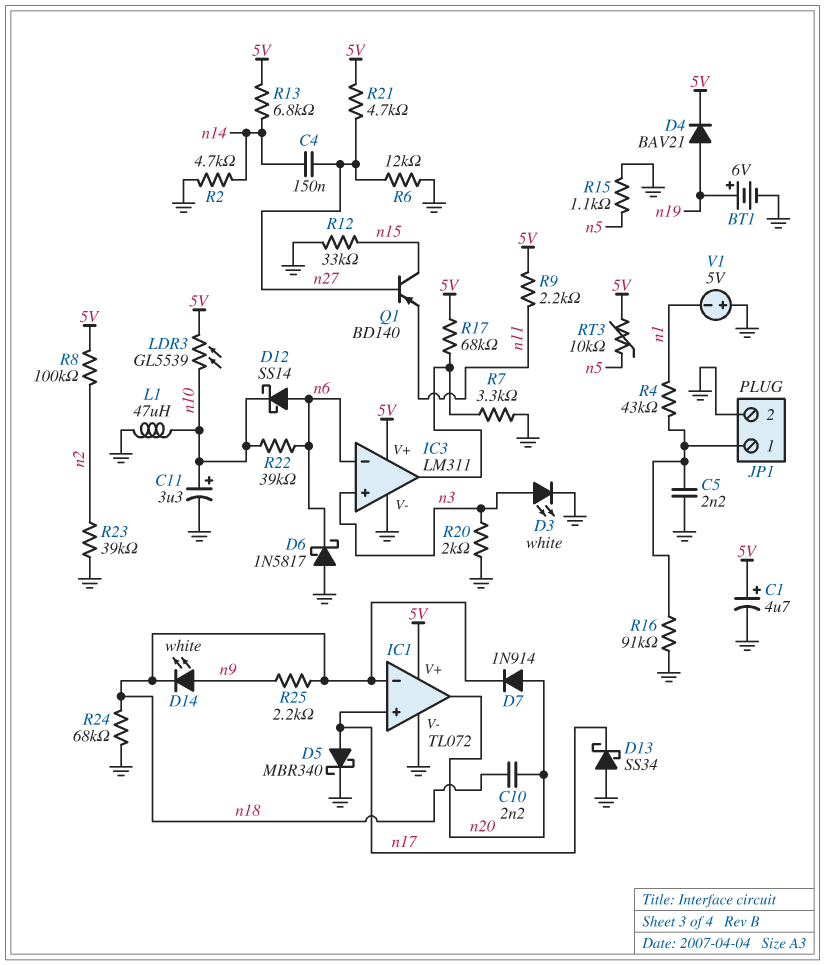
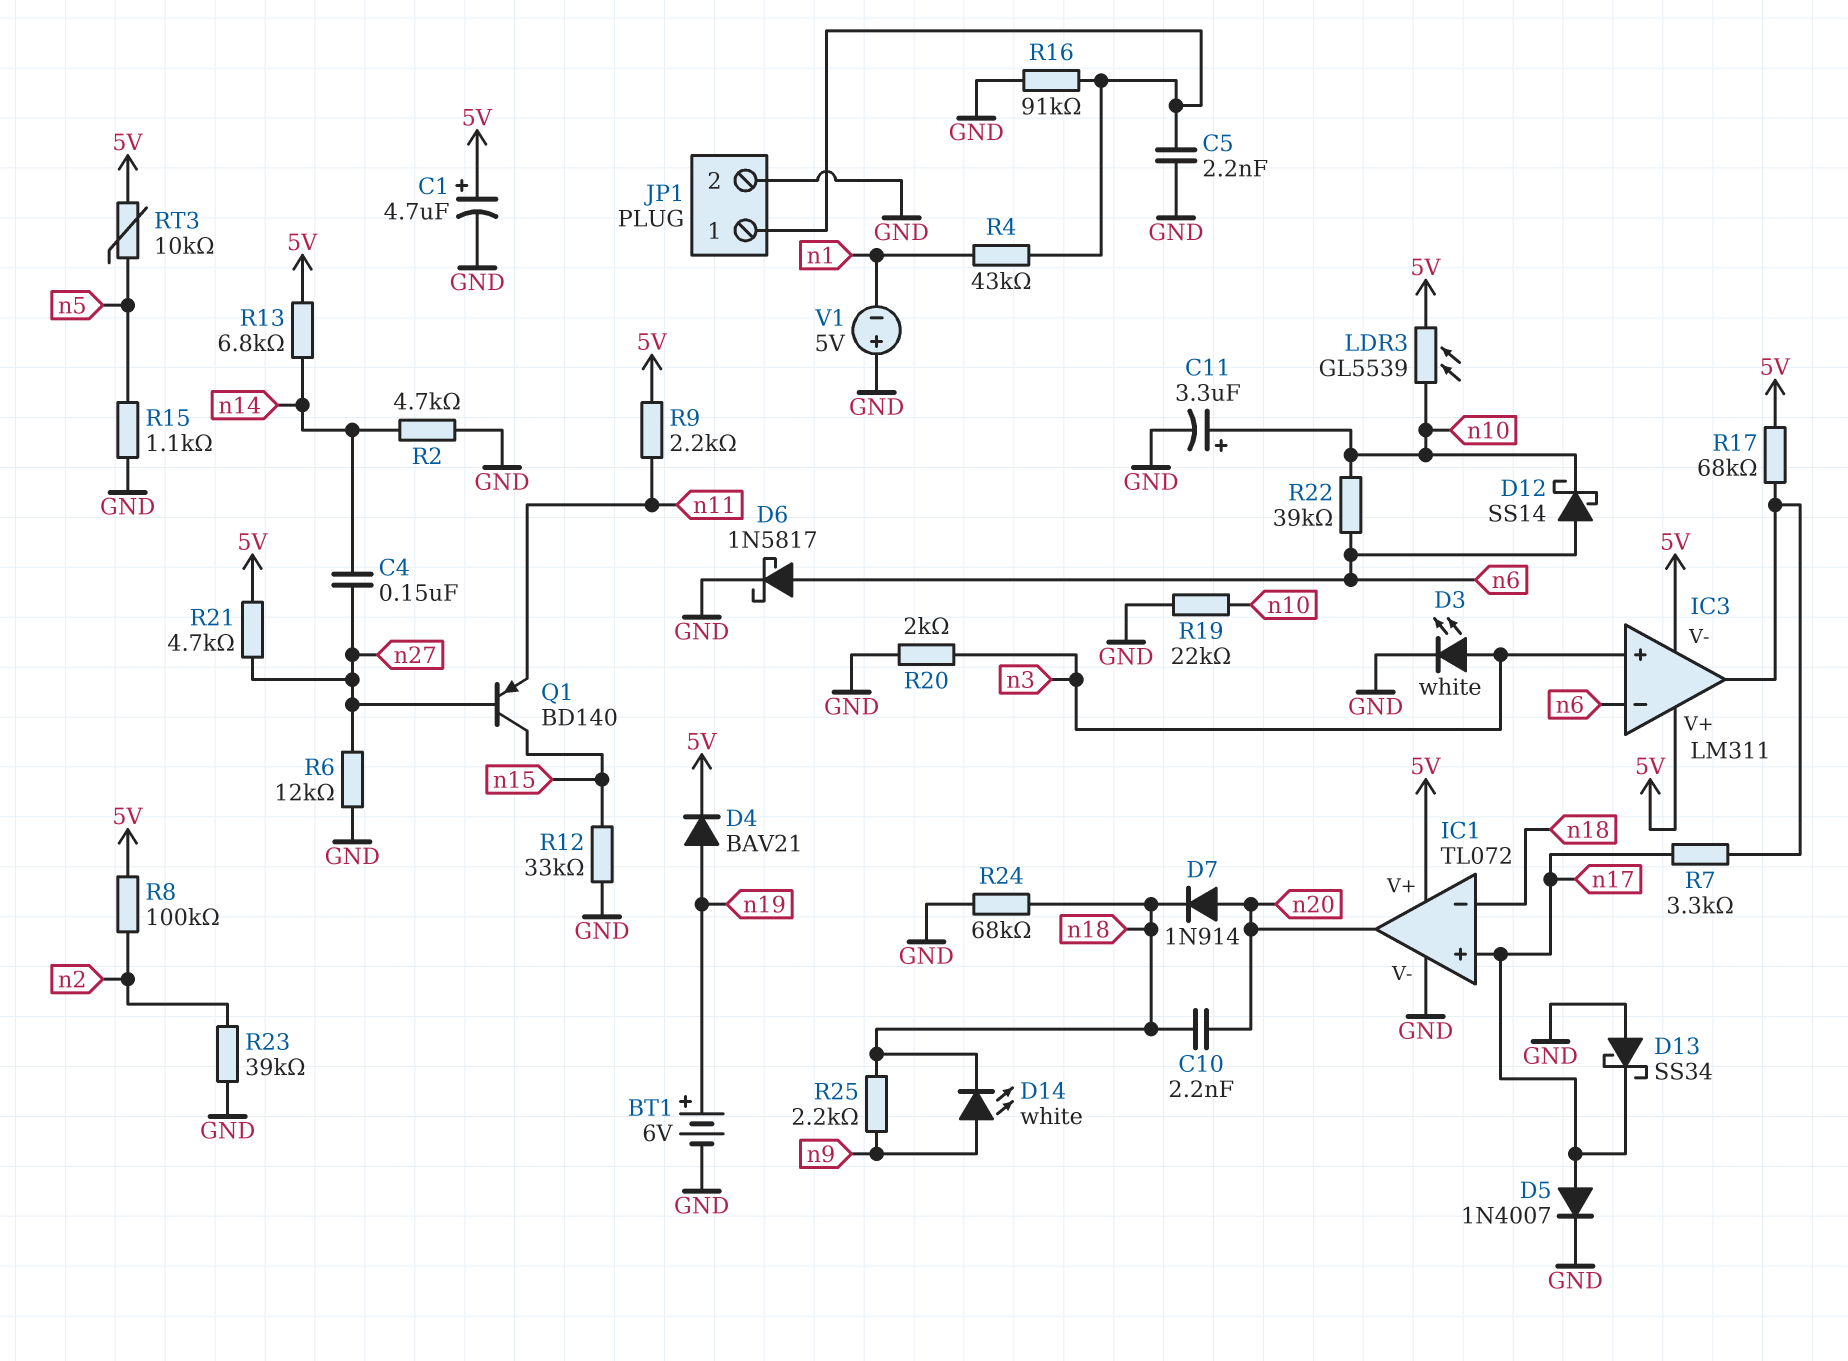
D5: schottky MBR340 (A n17, K GND) -> diode 1N4007 (A n17, K GND)
D6: schottky 1N5817 (A GND, K n6) -> schottky 1N5817 (A n6, K GND)
IC3 pin V-: GND -> 5V
L1: 47uH (GND, n10) -> none
R7: 3.3k (GND, IC3/out) -> 3.3k (IC3/out, n17)
R19: none -> 22k (GND, n10)

